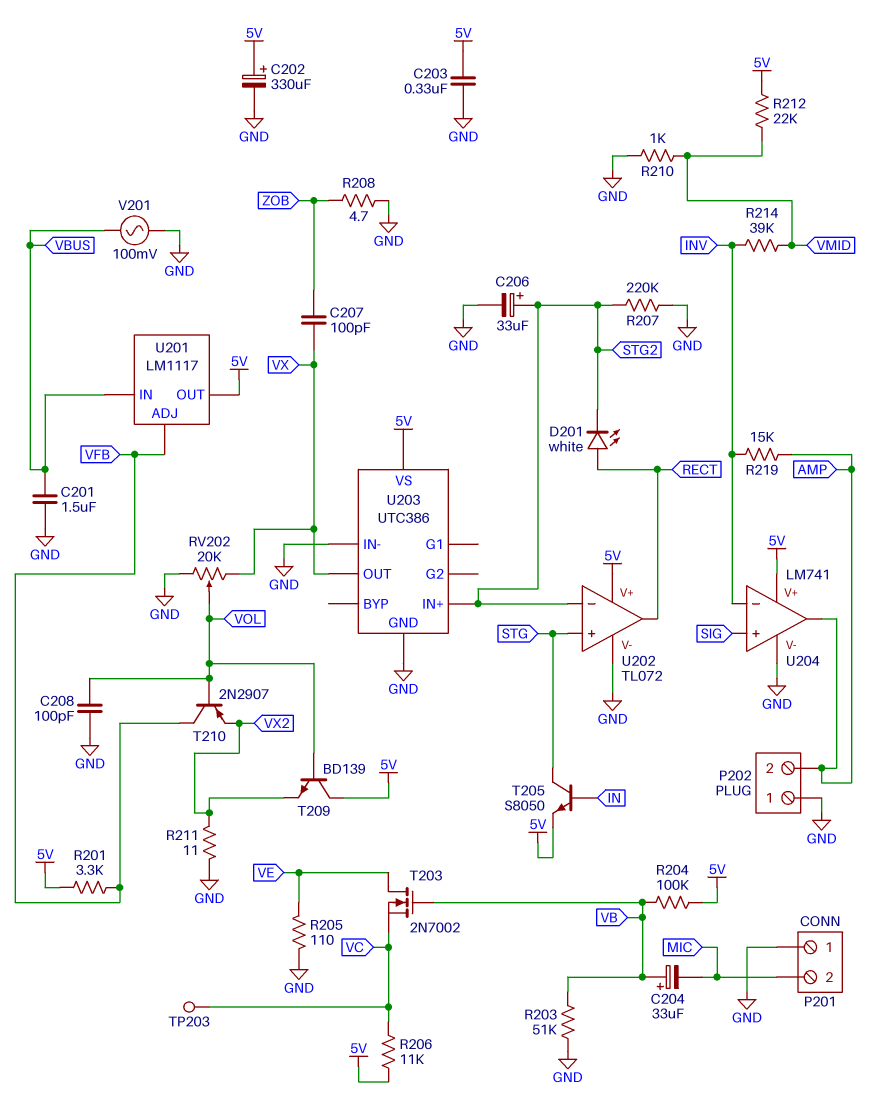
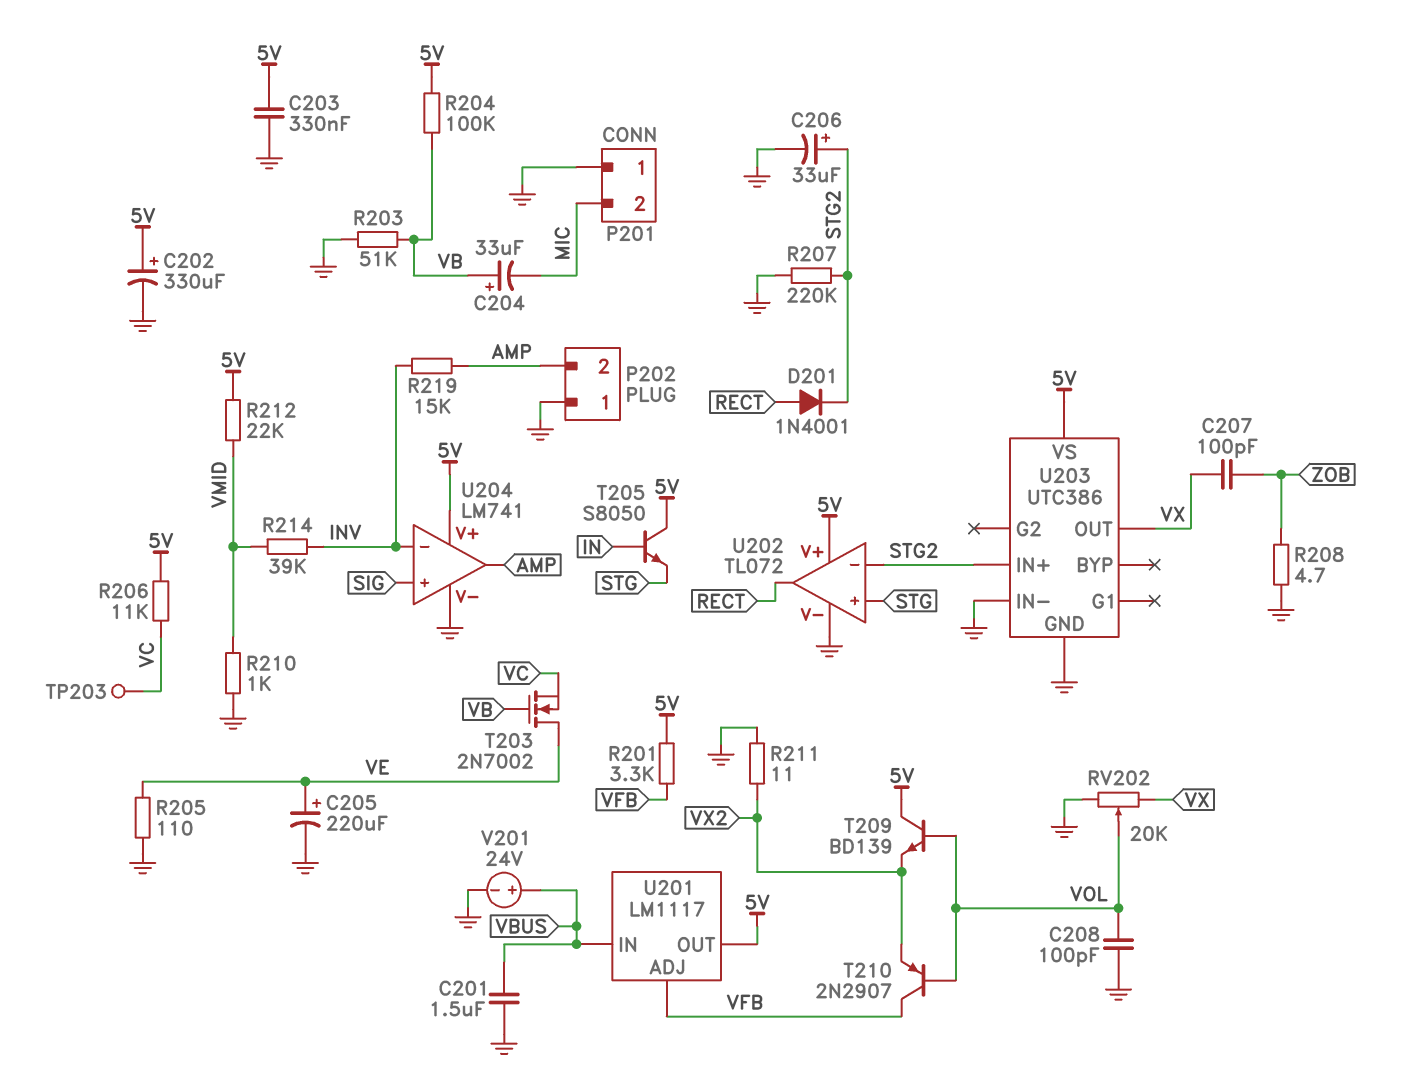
C205: none -> 220uF (plus VE, minus GND)
D201: LED white (A RECT, K STG2) -> diode 1N4001 (A RECT, K STG2)
T205: NPN S8050 (B IN, C STG, E 5V) -> NPN S8050 (B IN, C 5V, E STG)
V201: AC 100mV (GND, VBUS) -> 24V (plus VBUS, minus GND)

